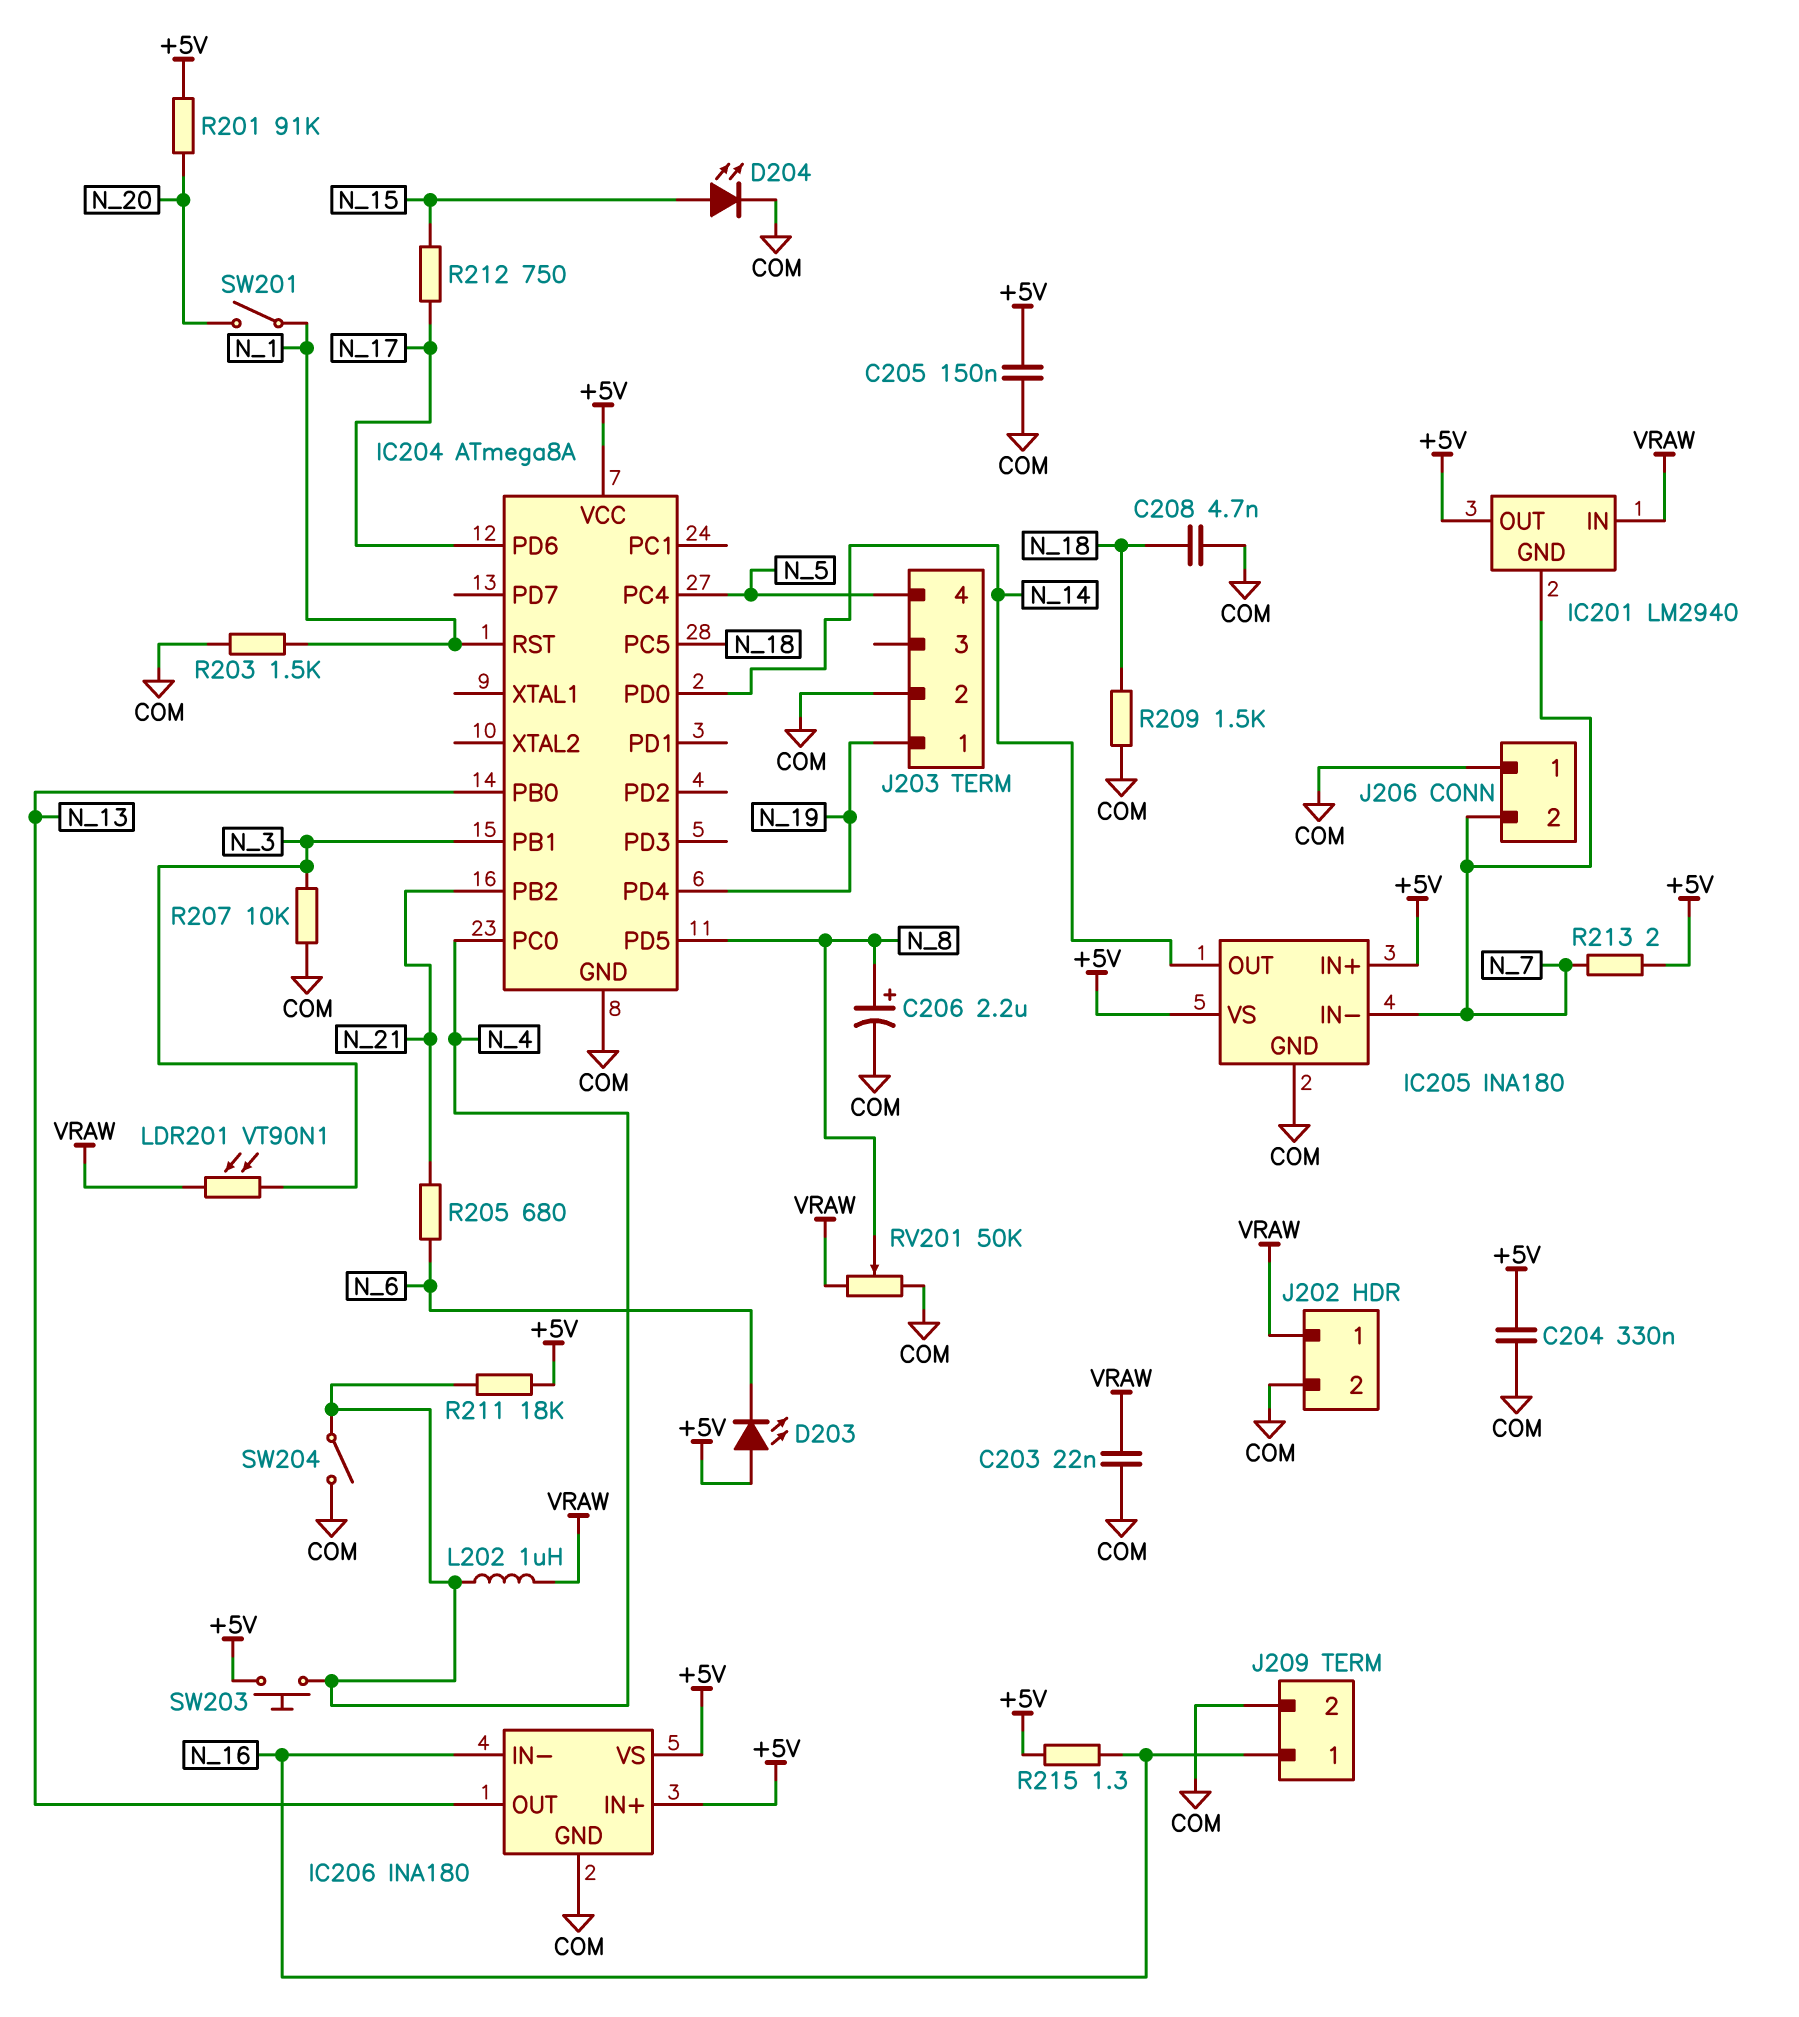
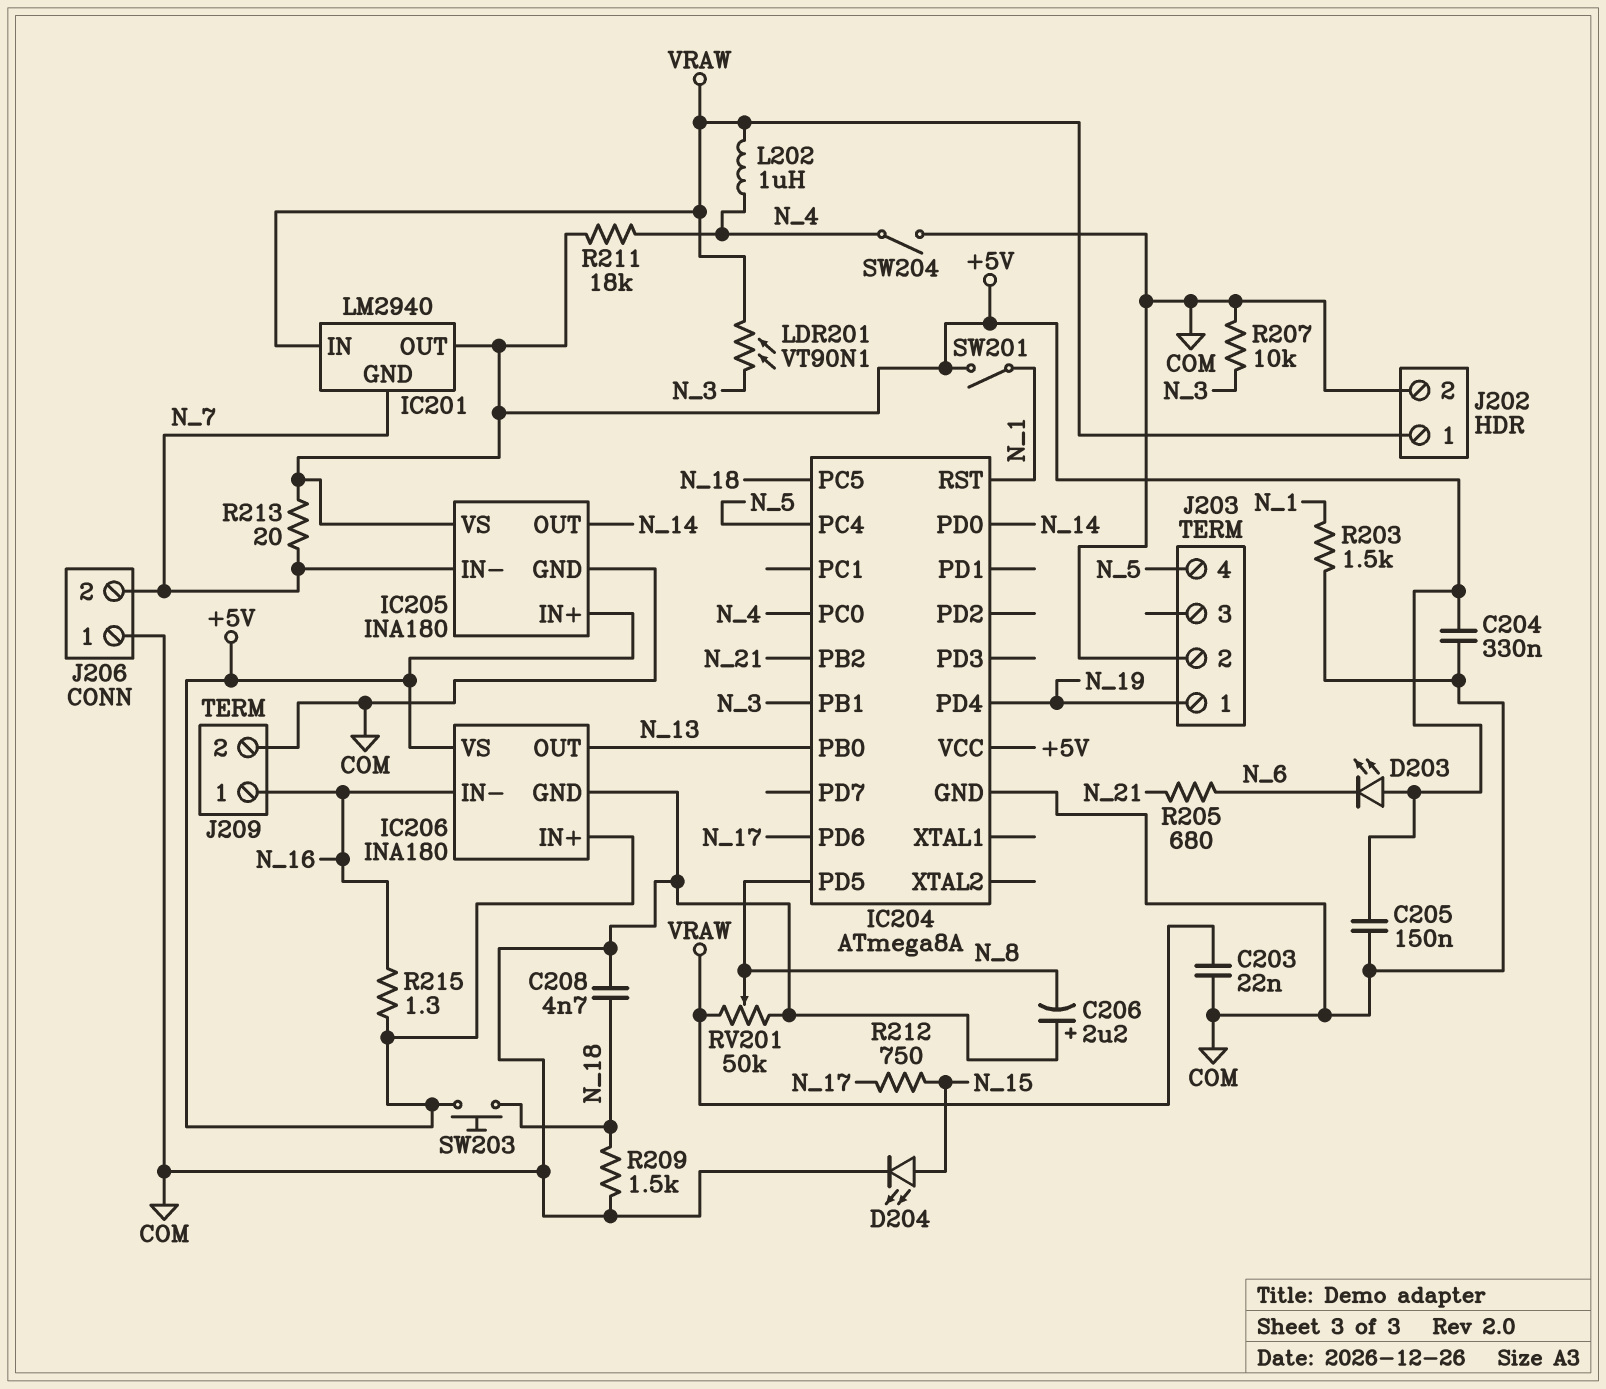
C206: 2.2uF (plus N_8, minus COM) -> 2.2uF (plus COM, minus N_8)
R201: 91k (+5V, N_20) -> none
R213: 2 (+5V, N_7) -> 20 (+5V, N_7)
SW201: switch (N_1, N_20) -> switch (+5V, N_1)
SW203: button (+5V, N_4) -> button (+5V, N_18)

